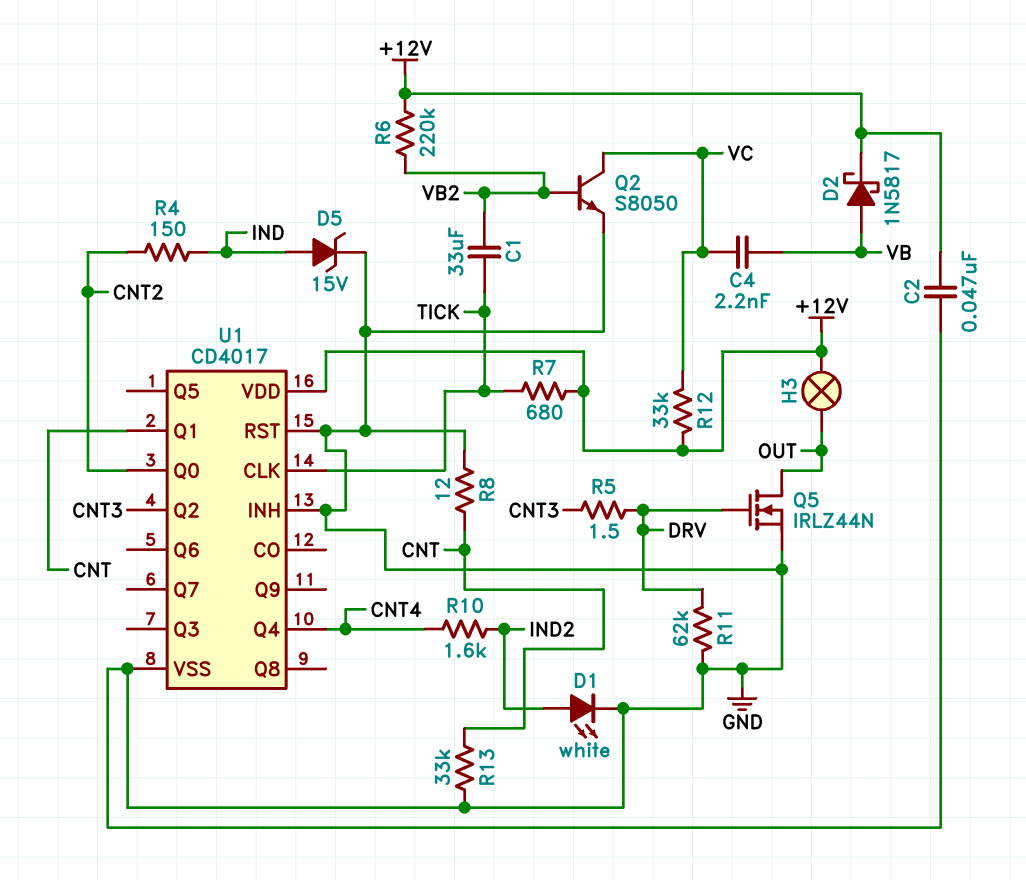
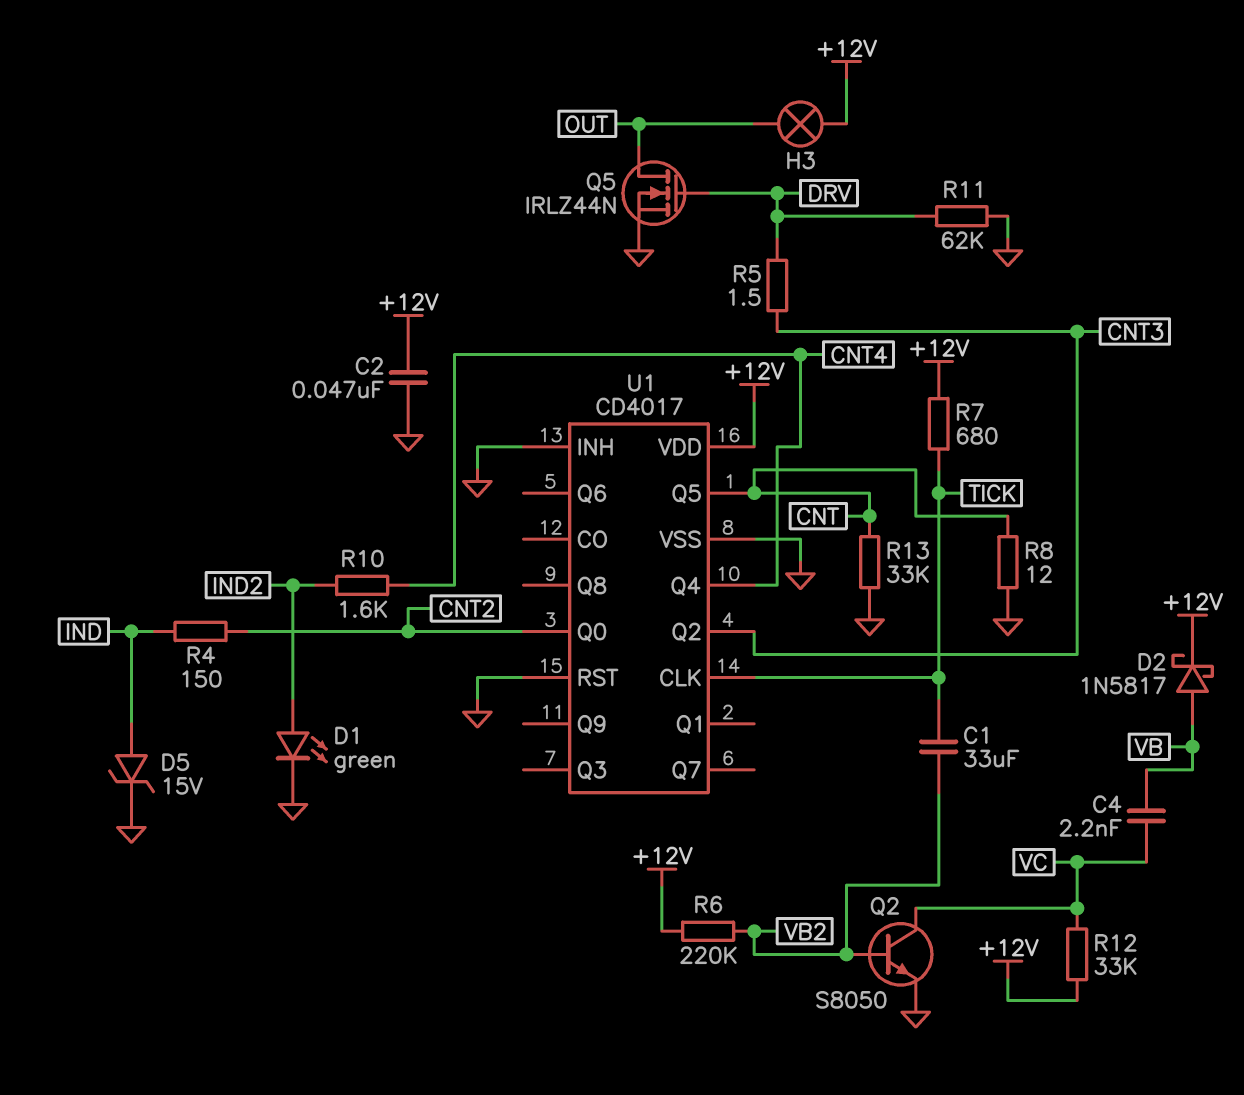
D1: LED white (A IND2, K GND) -> LED green (A IND2, K GND)
U1 pin Q1: CNT -> none
U1 pin Q5: none -> CNT

